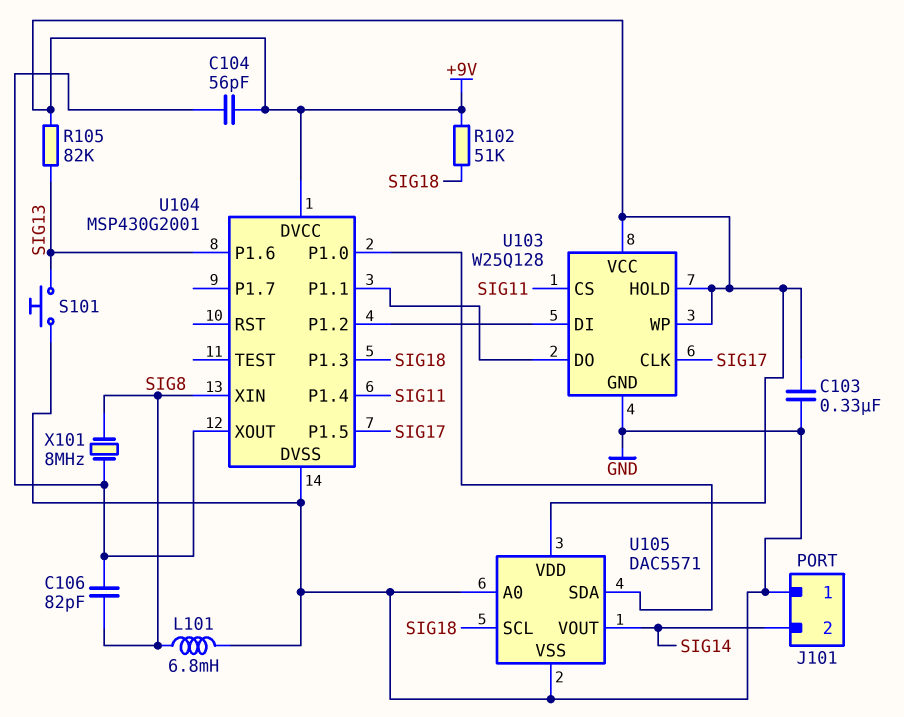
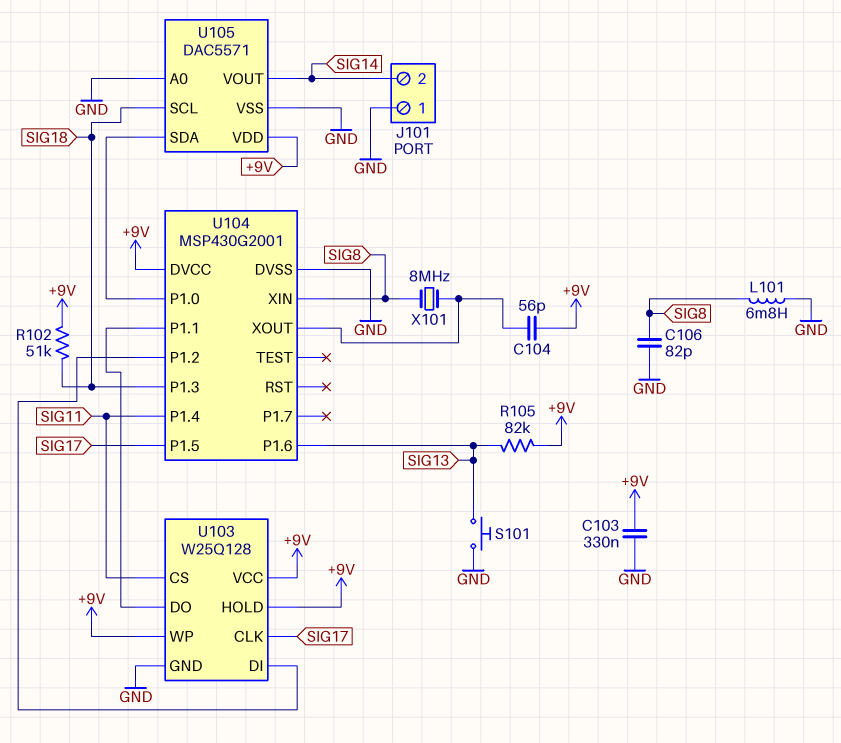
C106: 82pF (SIG8, U104/XOUT) -> 82pF (GND, SIG8)

